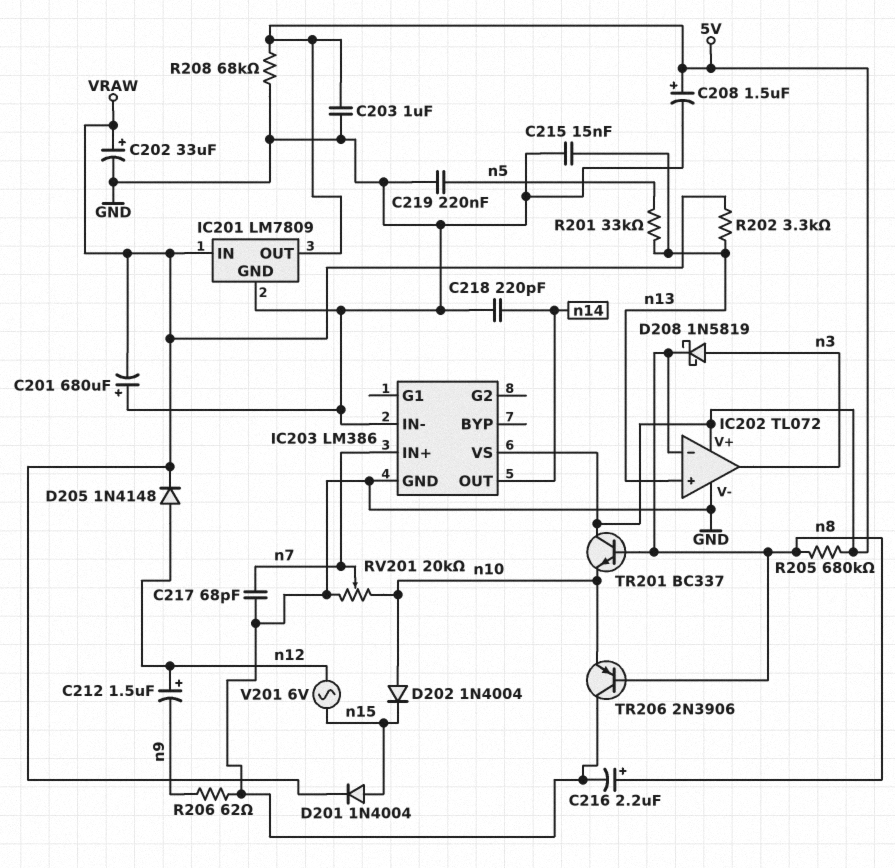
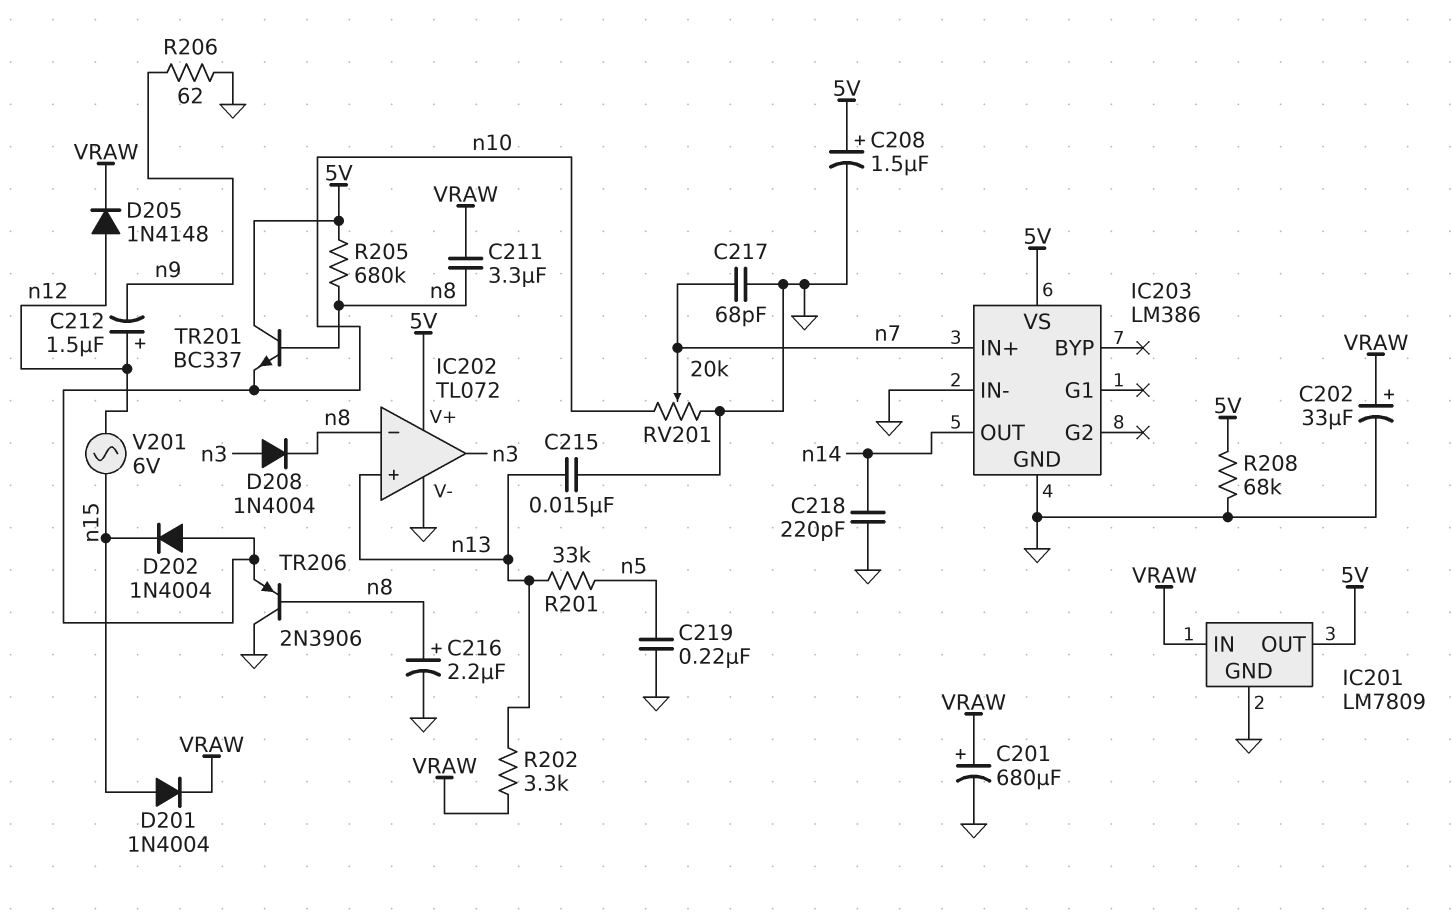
C201: 680uF (plus GND, minus VRAW) -> 680uF (plus VRAW, minus GND)
C203: 1uF (5V, GND) -> none
C211: none -> 3.3uF (VRAW, n8)
D208: schottky 1N5819 (A n3, K n8) -> diode 1N4004 (A n3, K n8)

